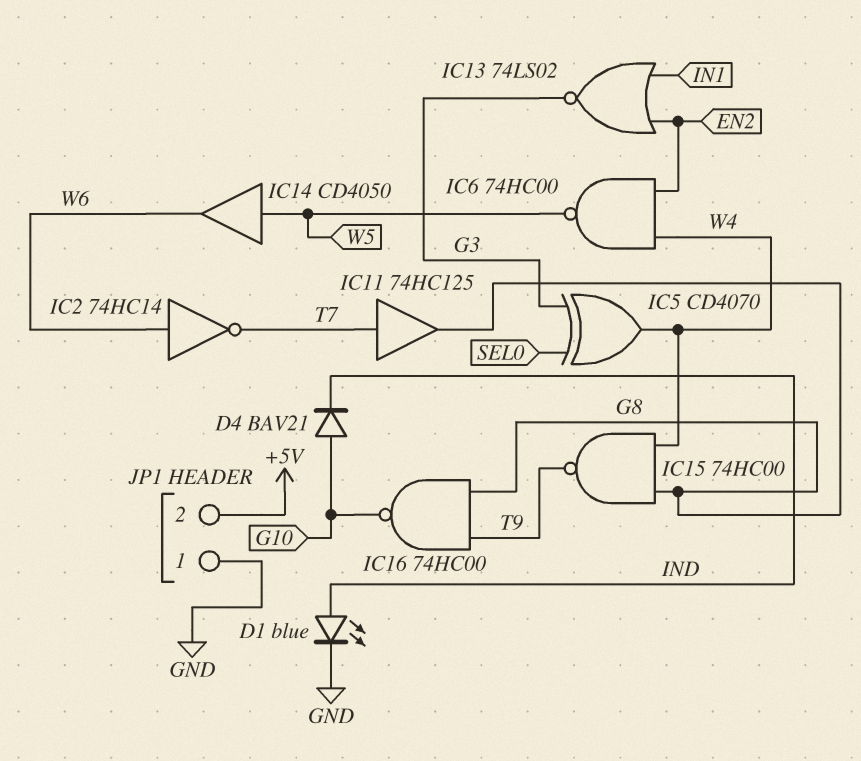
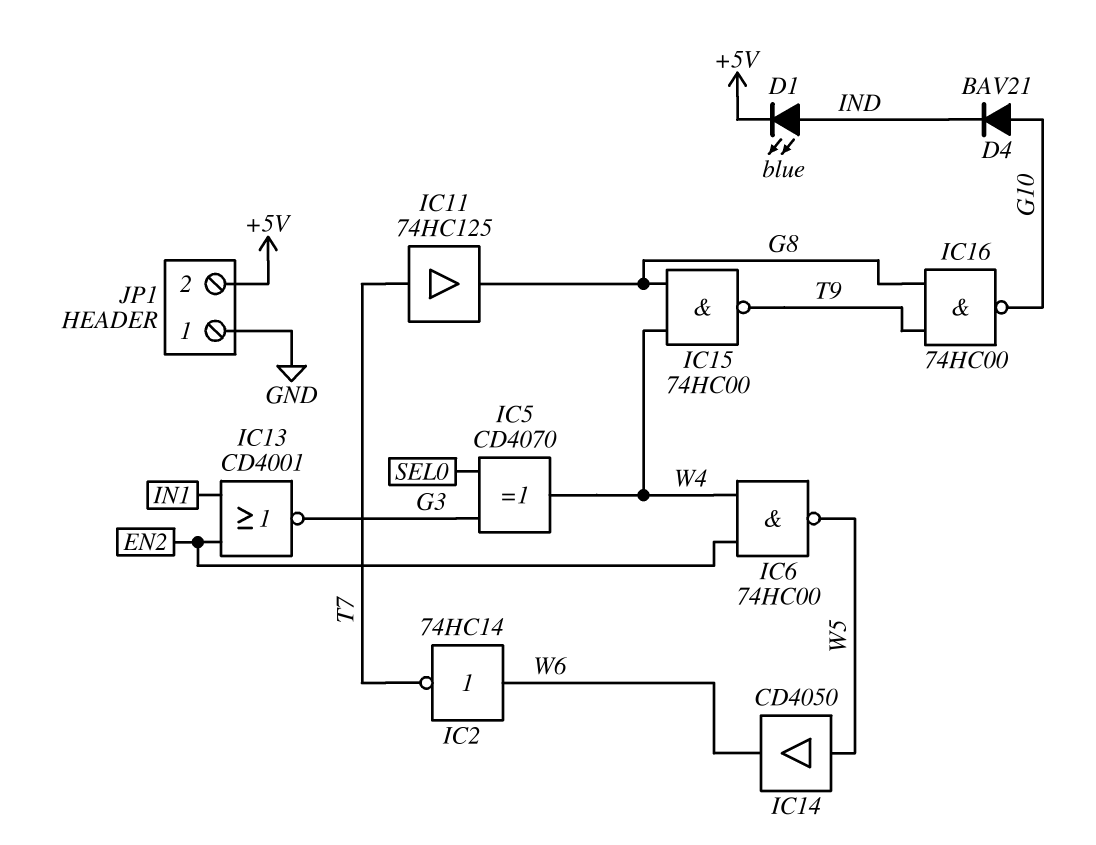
D1: LED blue (A IND, K GND) -> LED blue (A IND, K +5V)
IC13: NOR 74LS02 (in EN2, in IN1, out G3) -> NOR CD4001 (in EN2, in IN1, out G3)

